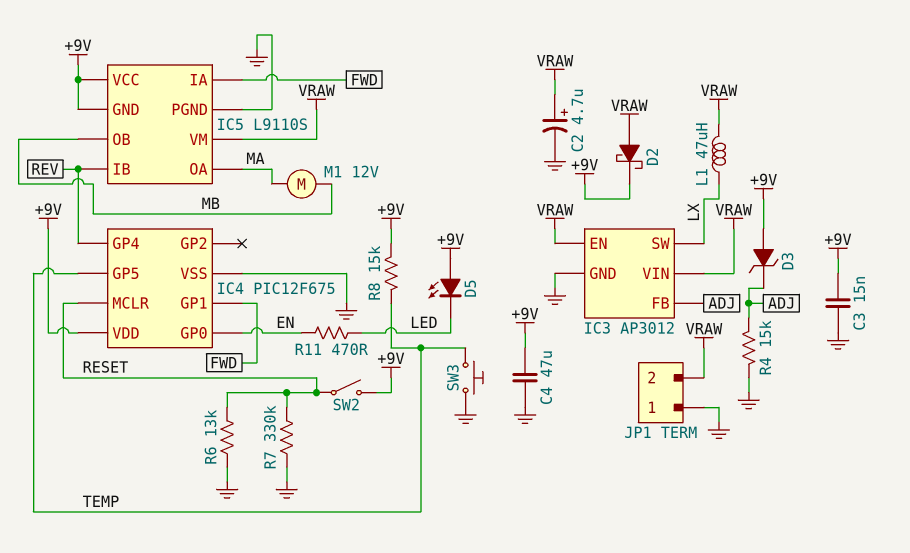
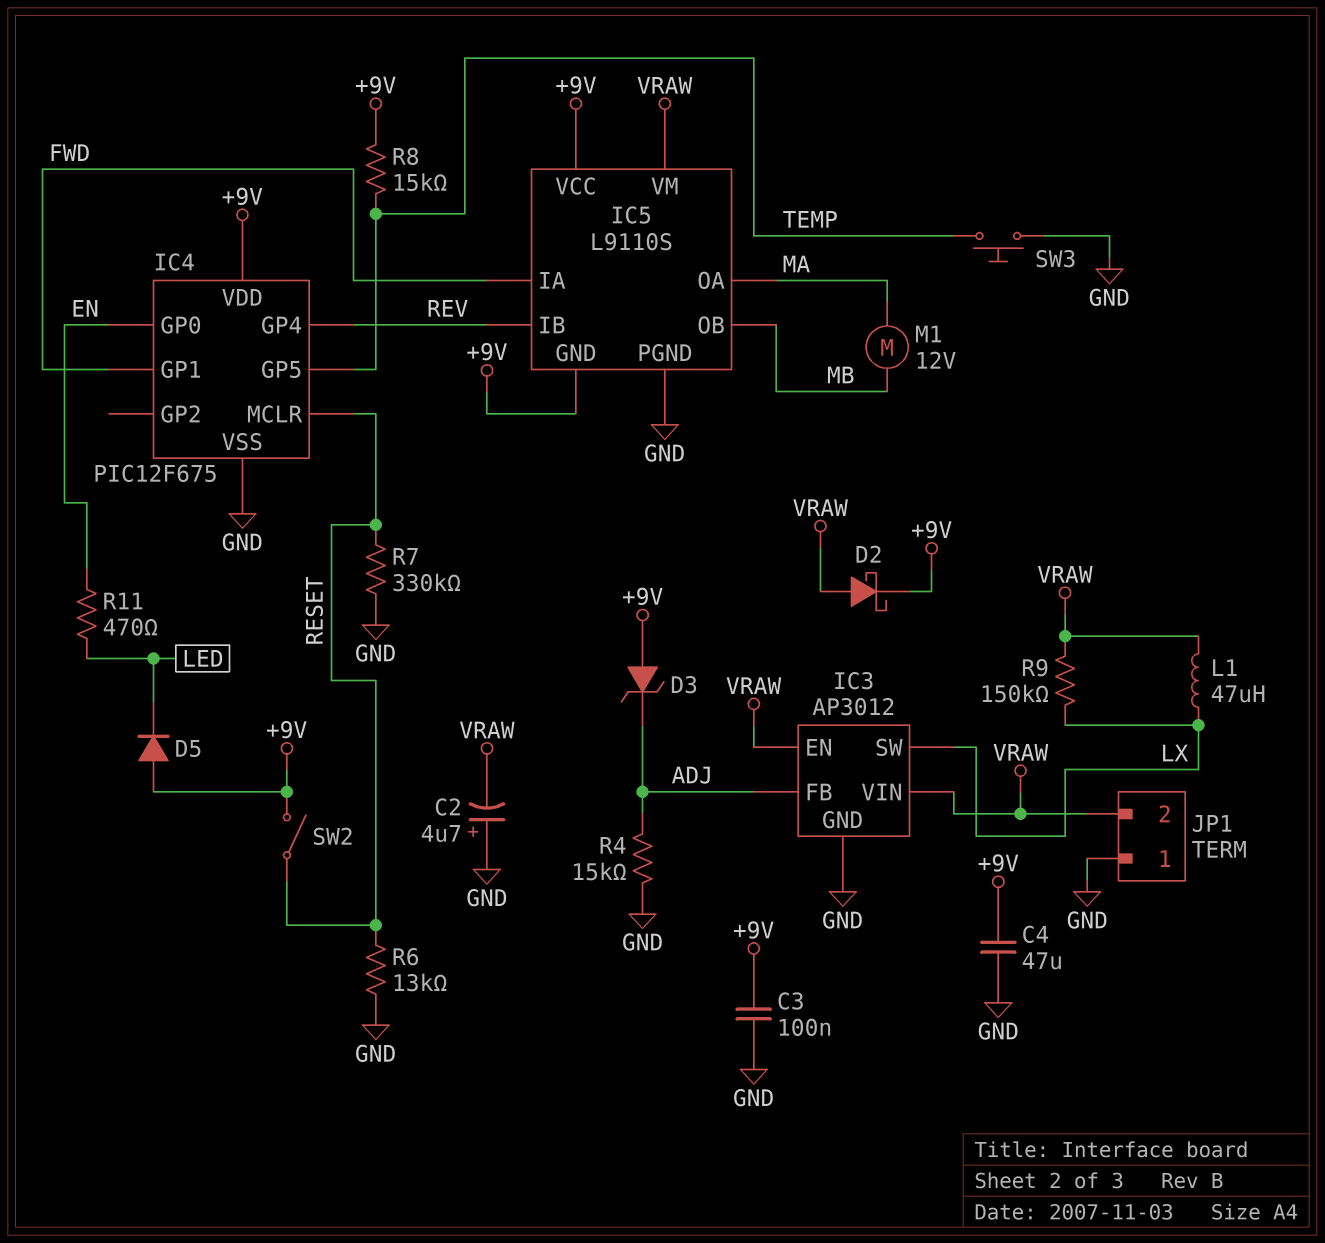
C2: 4.7uF (plus VRAW, minus GND) -> 4.7uF (plus GND, minus VRAW)
C3: 15nF (+9V, GND) -> 100nF (+9V, GND)
D5: LED (A +9V, K LED) -> diode (A +9V, K LED)
R9: none -> 150k (LX, VRAW)

